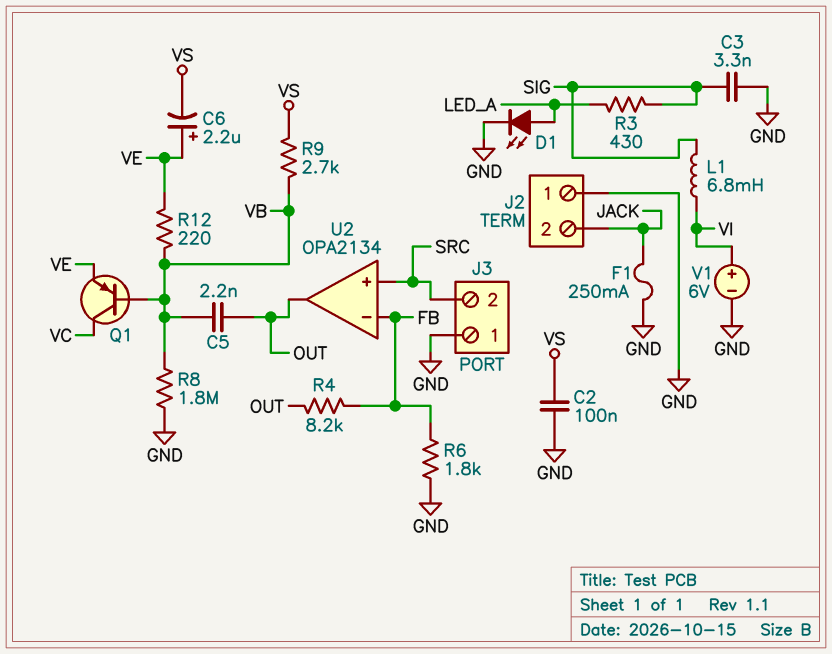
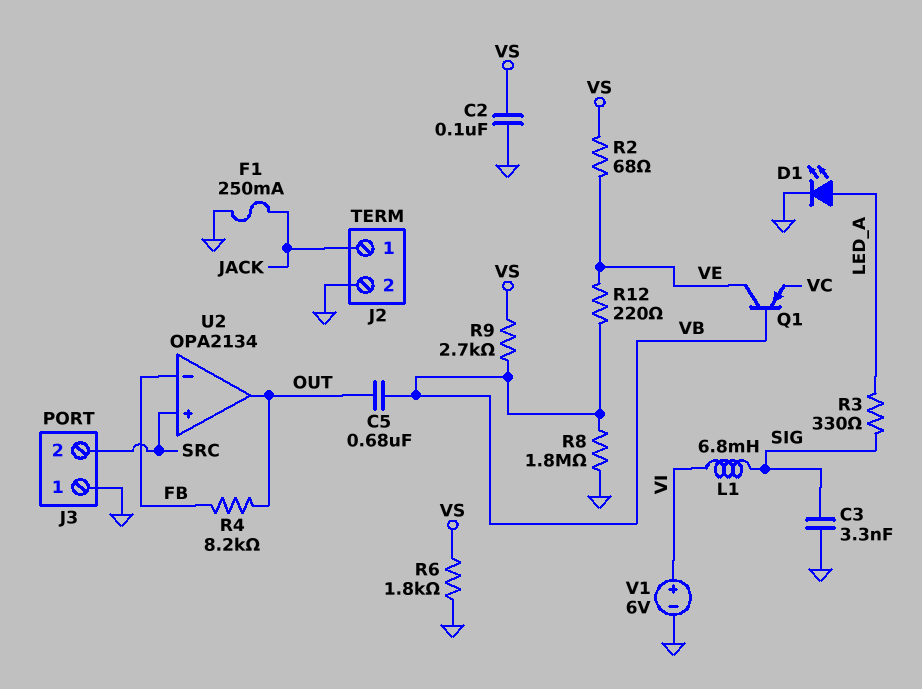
C5: 2.2nF (OUT, VB) -> 680nF (OUT, VB)
C6: 2.2uF (plus VE, minus VS) -> none
J2 pin 1: GND -> JACK
J2 pin 2: JACK -> GND
Q1: PNP (B VB, C VC, E VE) -> PNP (B VB, C VE, E VC)
R2: none -> 68 (VE, VS)
R3: 430 (LED_A, SIG) -> 330 (LED_A, SIG)
R6: 1.8k (FB, GND) -> 1.8k (GND, VS)

